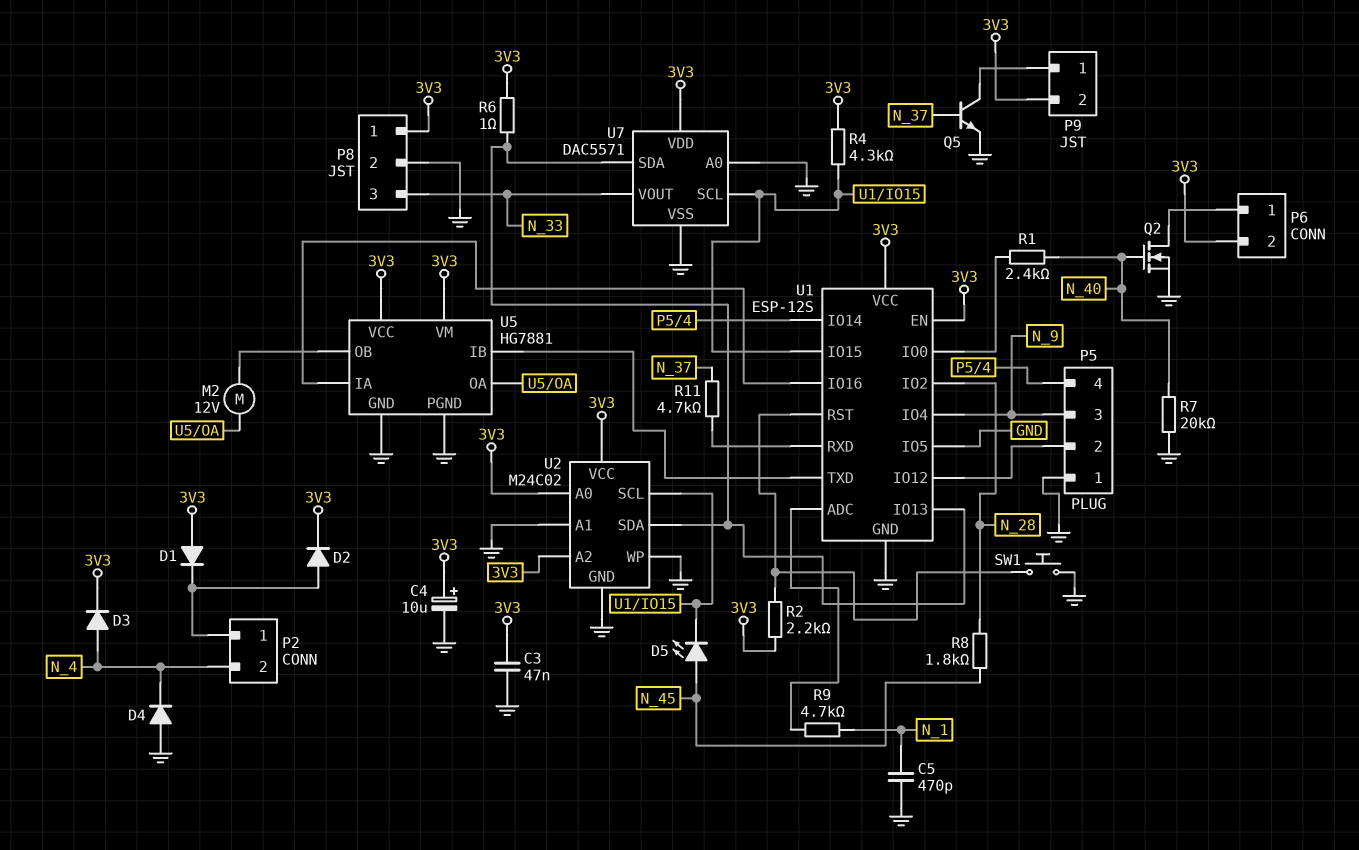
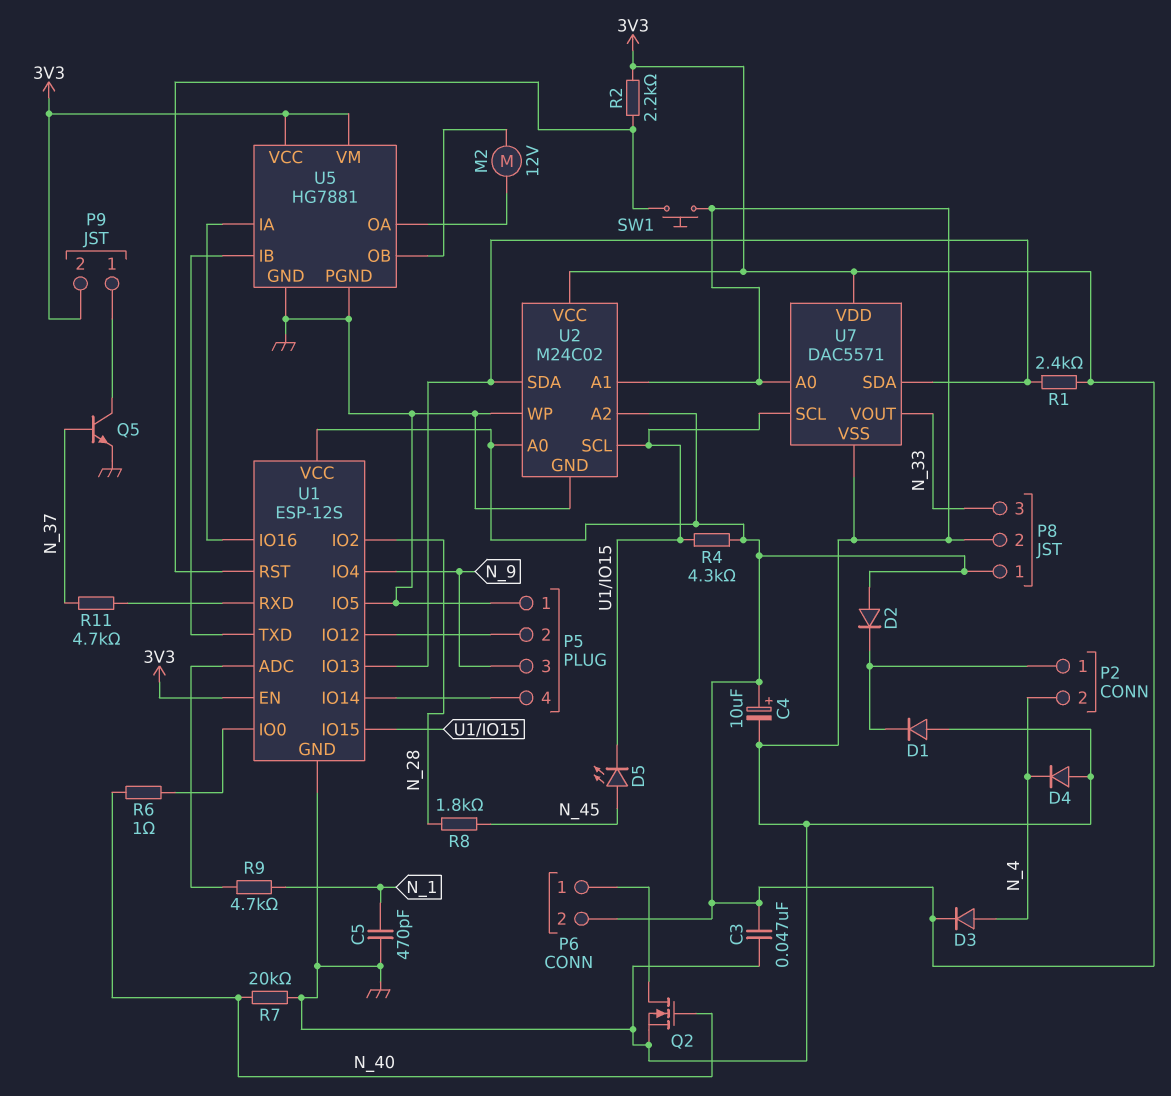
D1: diode (A 3V3, K P2/1) -> diode (A GND, K P2/1)
D2: diode (A P2/1, K 3V3) -> diode (A 3V3, K P2/1)
R1: 2.4k (N_40, U1/IO0) -> 2.4k (3V3, U1/IO13)
R6: 1 (3V3, U1/IO13) -> 1 (N_40, U1/IO0)

